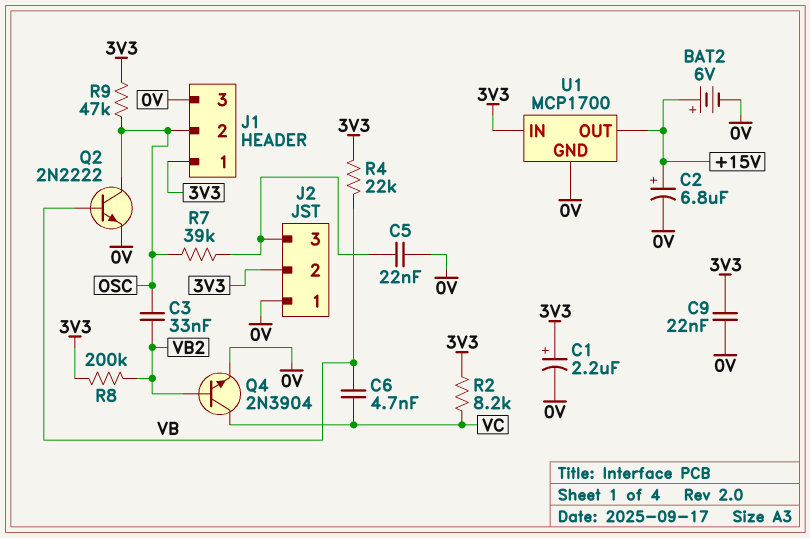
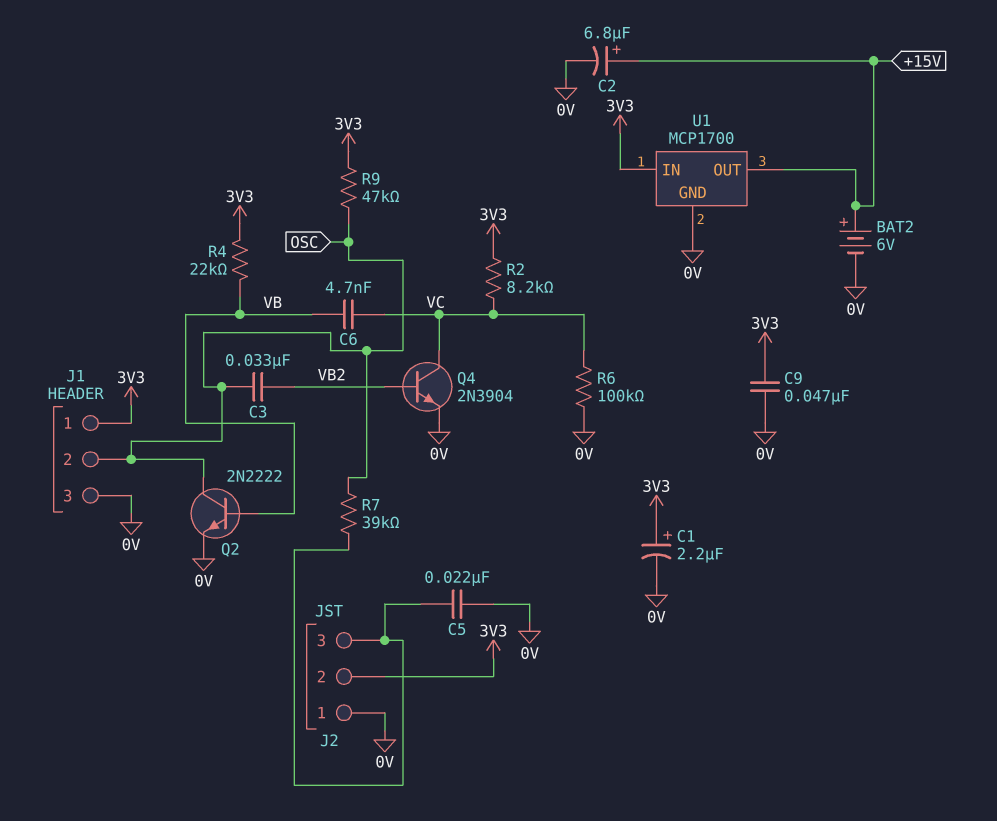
C9: 22nF (0V, 3V3) -> 47nF (0V, 3V3)
R6: none -> 100k (0V, VC)
R8: 200k (3V3, VB2) -> none

